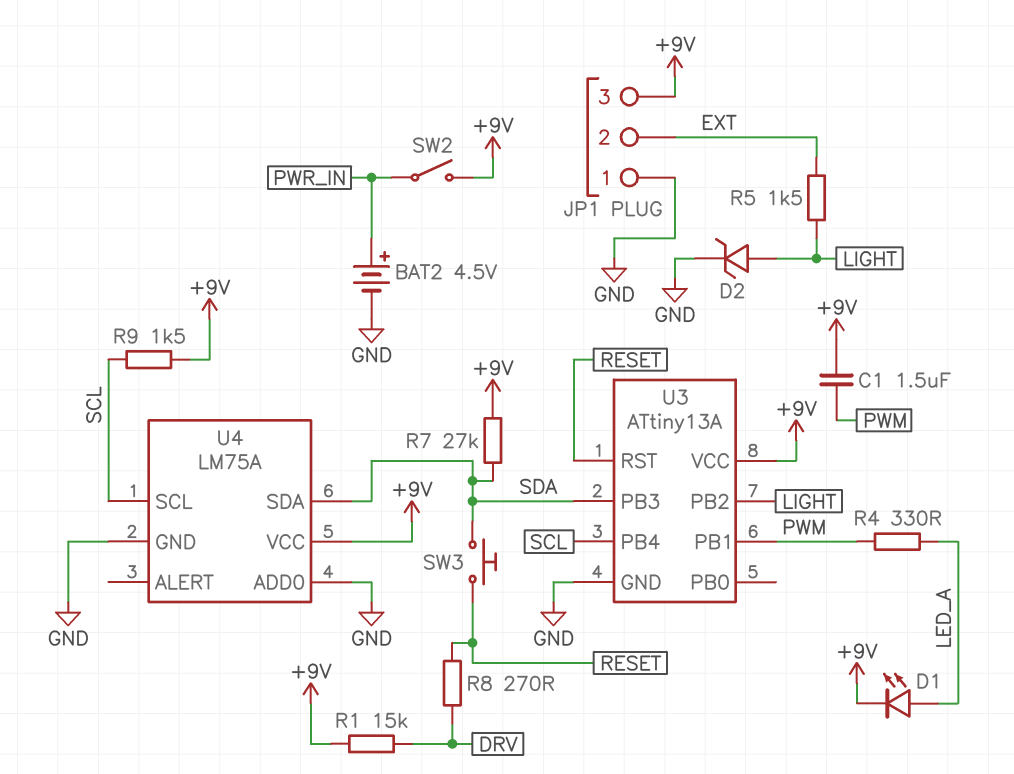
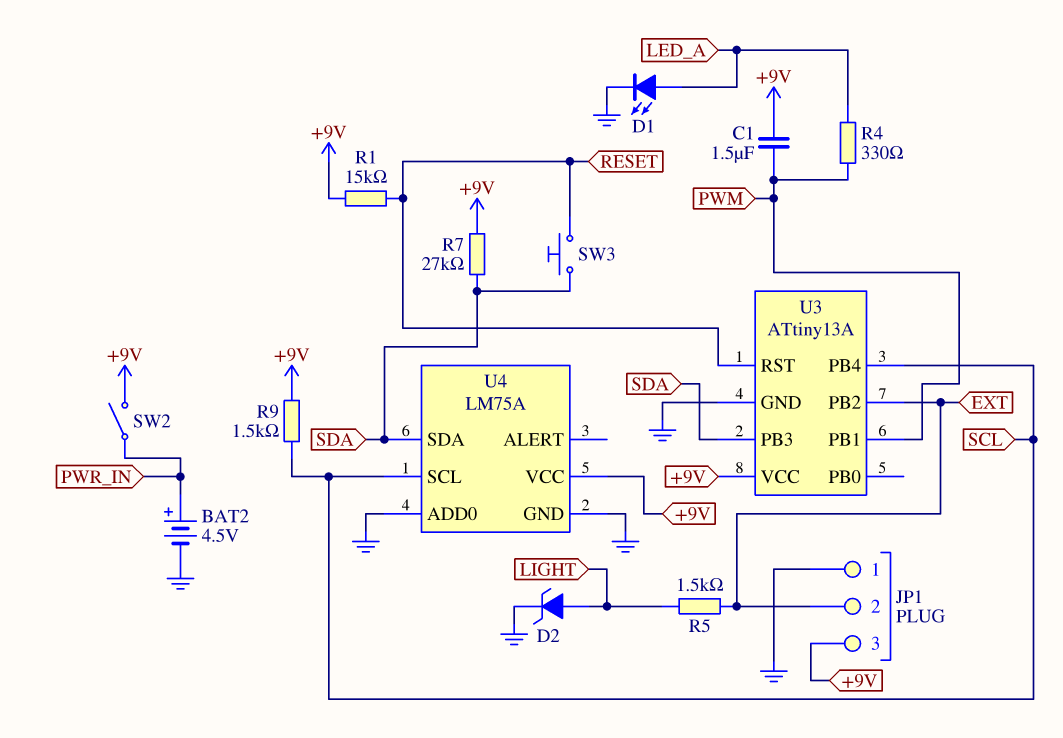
D1: LED (A LED_A, K +9V) -> LED (A LED_A, K GND)
R1: 15k (+9V, DRV) -> 15k (+9V, RESET)
R8: 270 (DRV, RESET) -> none
U3 pin PB2: LIGHT -> EXT

